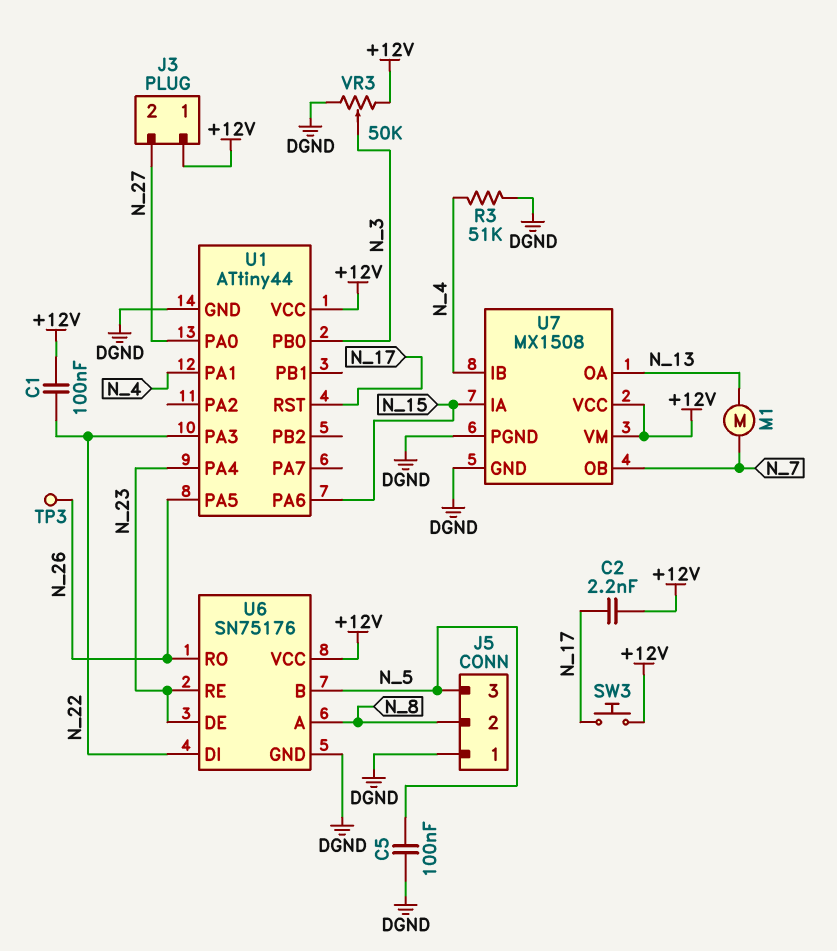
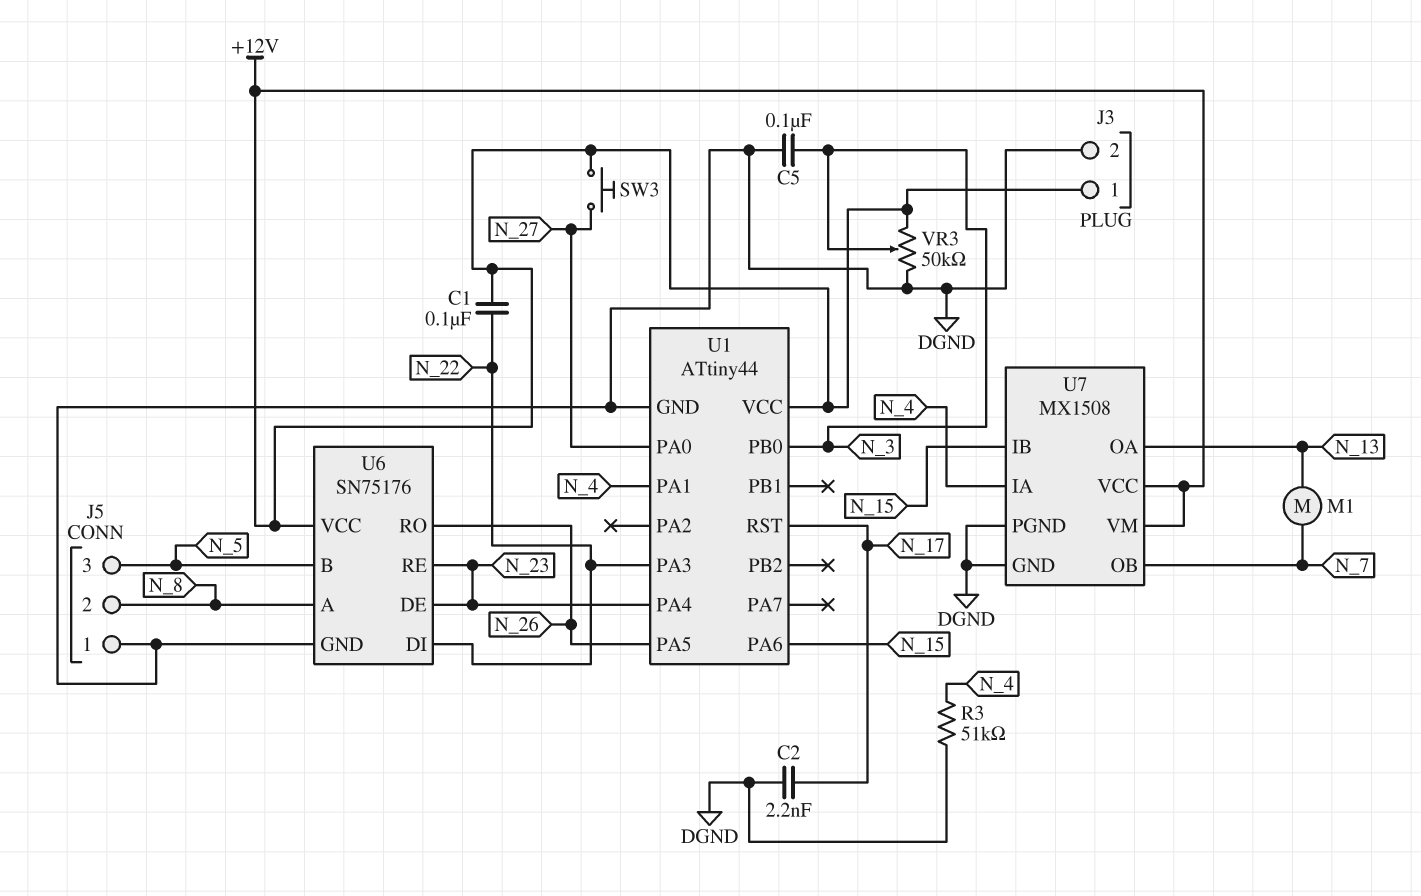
C2: 2.2nF (+12V, N_17) -> 2.2nF (DGND, N_17)
C5: 100nF (DGND, N_5) -> 100nF (DGND, N_3)
J3 pin 2: N_27 -> DGND
SW3: button (+12V, N_17) -> button (+12V, N_27)
TP3: test point (N_26) -> none
U7 pin IA: N_15 -> N_4
U7 pin IB: N_4 -> N_15

